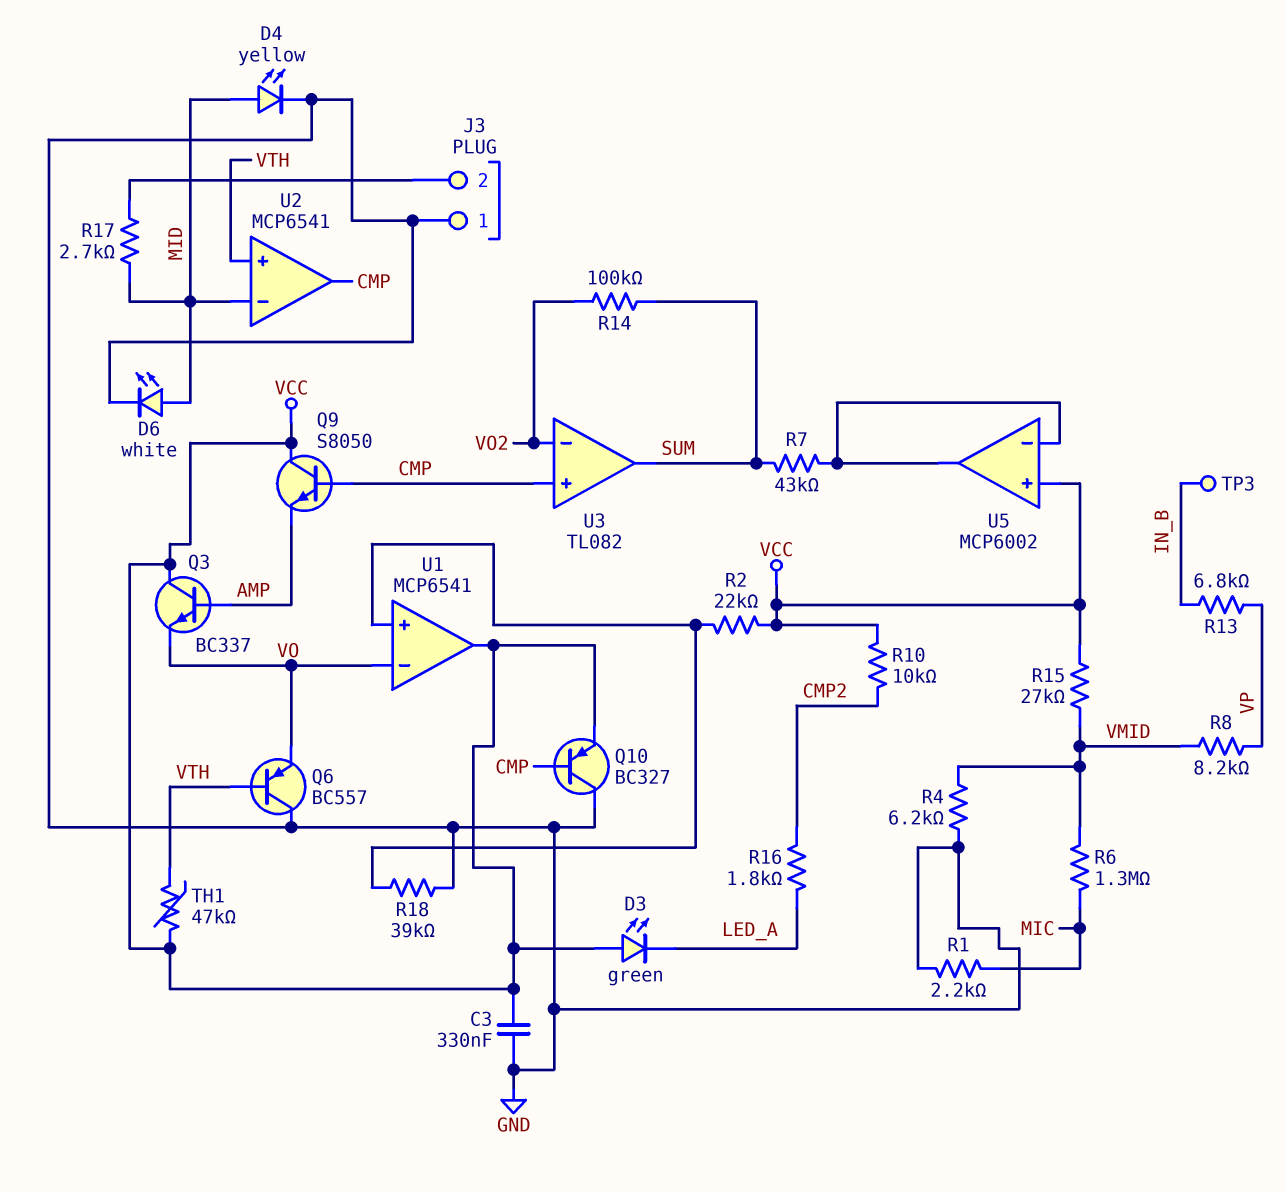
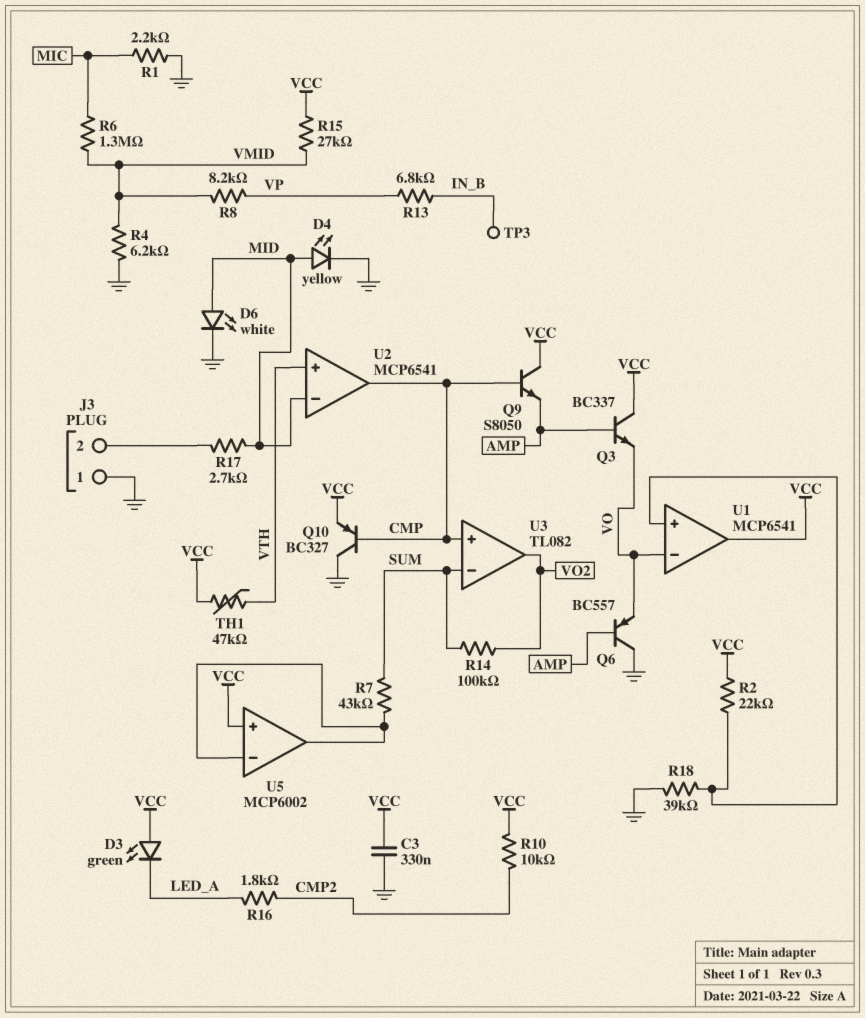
Q6: PNP BC557 (B VTH, C GND, E VO) -> PNP BC557 (B AMP, C GND, E VO)
U3 pin in-: VO2 -> SUM
U3 pin out: SUM -> VO2

